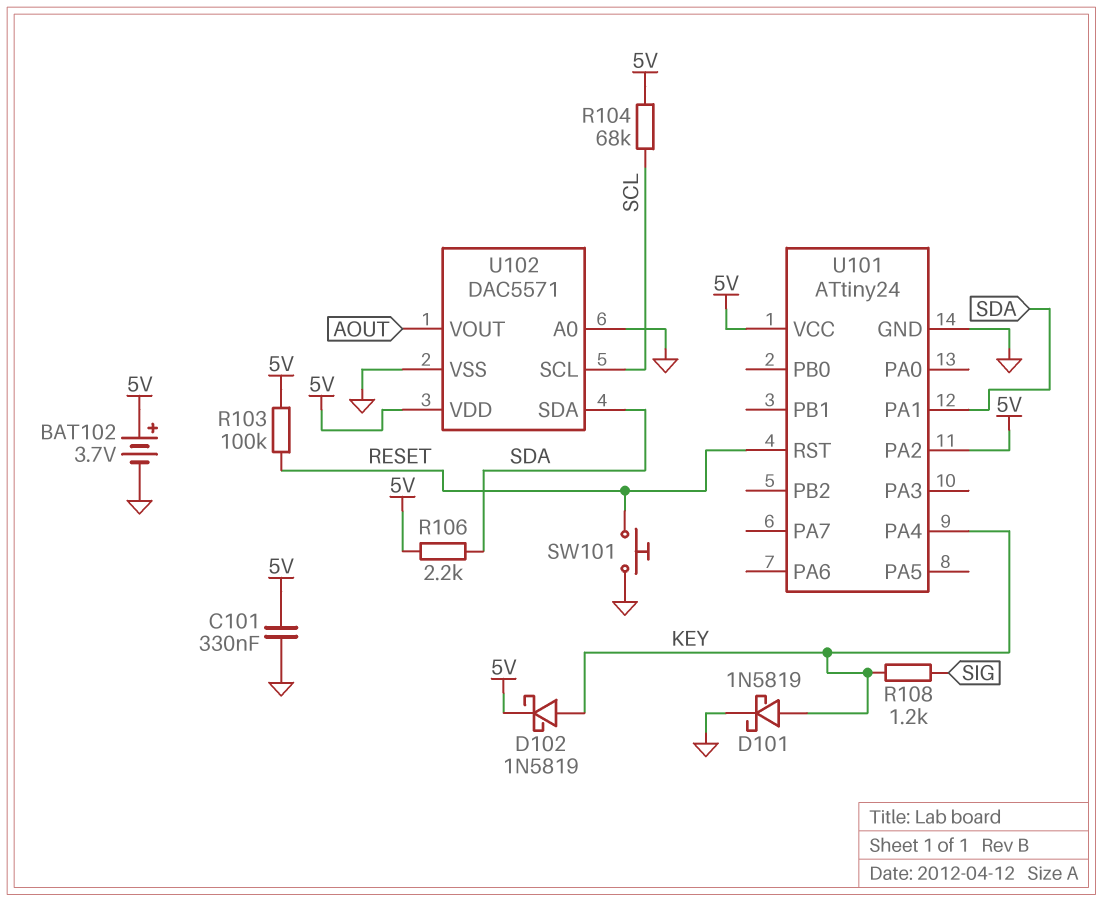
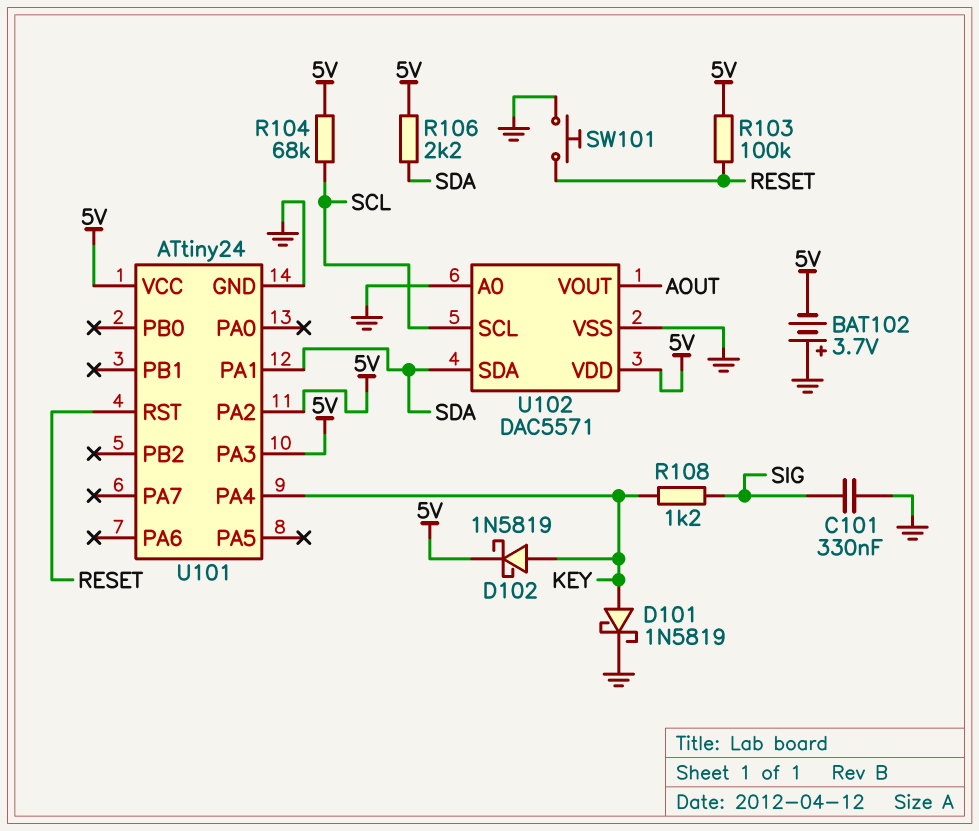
BAT102: 3.7V (plus 5V, minus GND) -> 3.7V (plus GND, minus 5V)
C101: 330nF (5V, GND) -> 330nF (GND, SIG)
U101 pin PA3: none -> 5V

